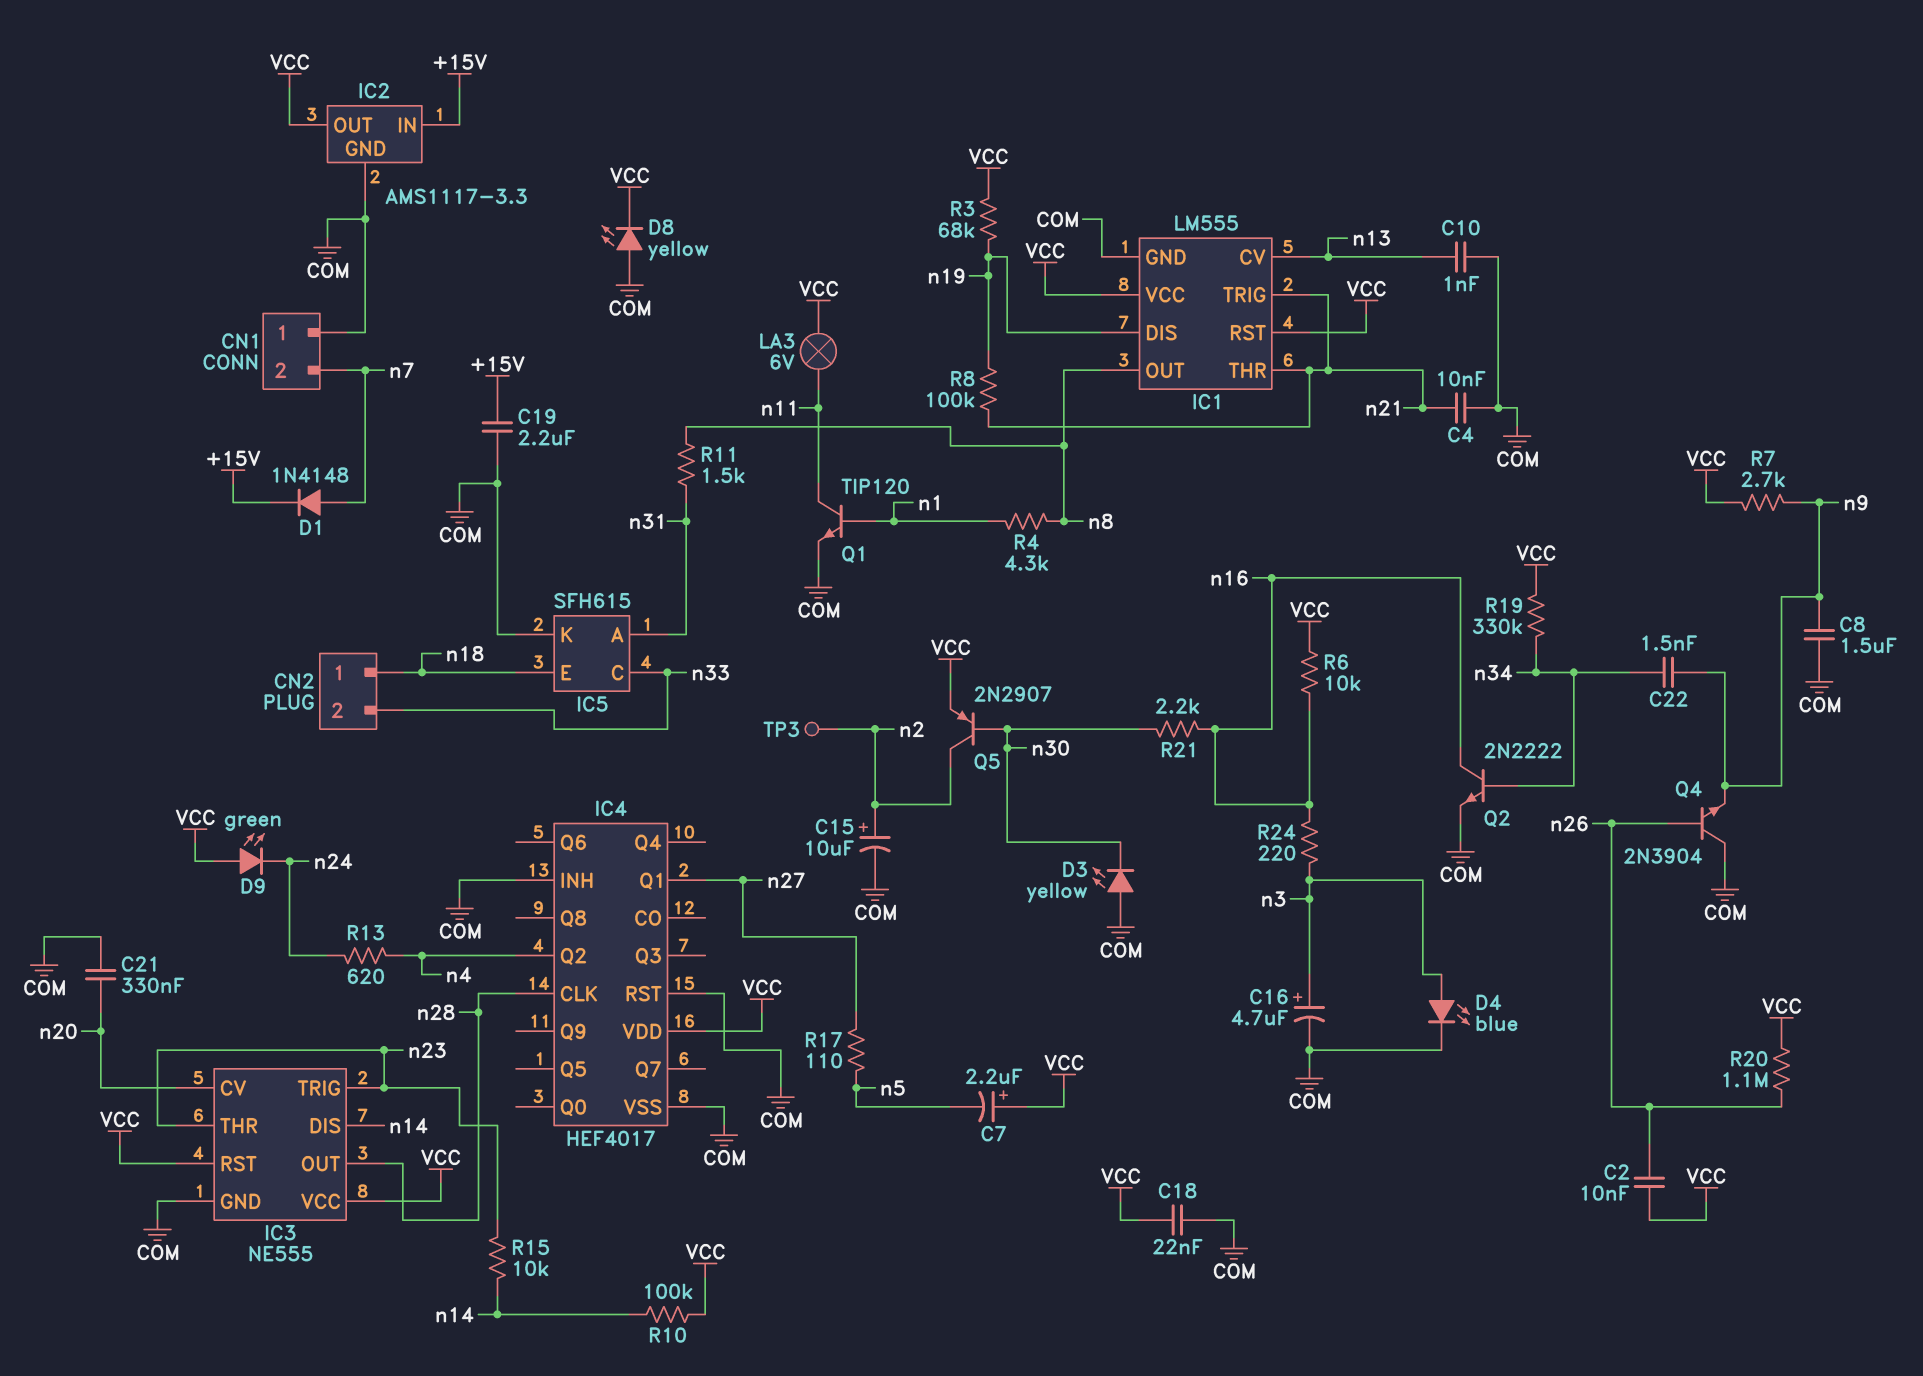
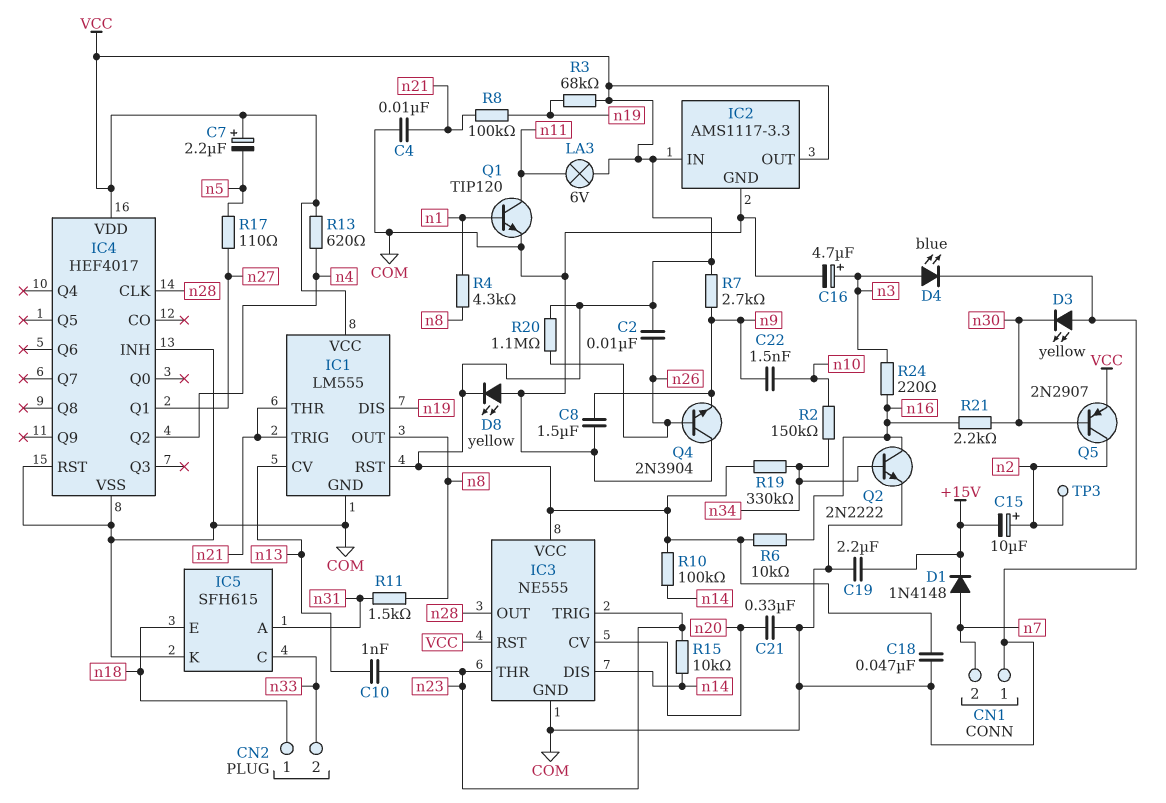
C10: 1nF (COM, n13) -> 1nF (n13, n23)
C15: 10uF (plus n2, minus COM) -> 10uF (plus n2, minus +15V)
C18: 22nF (COM, VCC) -> 47nF (COM, VCC)
C22: 1.5nF (n9, n34) -> 1.5nF (n9, n10)
D9: LED green (A VCC, K n24) -> none
IC2 pin IN: +15V -> VCC
R2: none -> 150k (n10, n34)
R13: 620 (n4, n24) -> 620 (VCC, n4)

